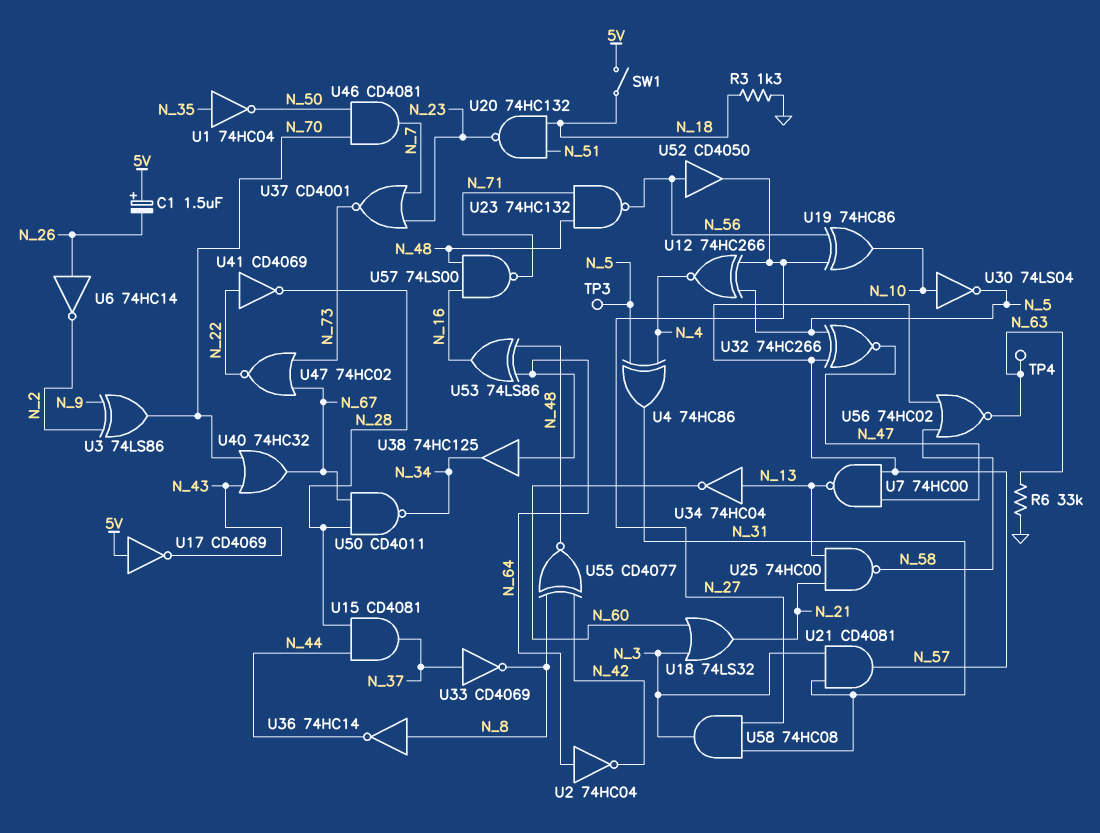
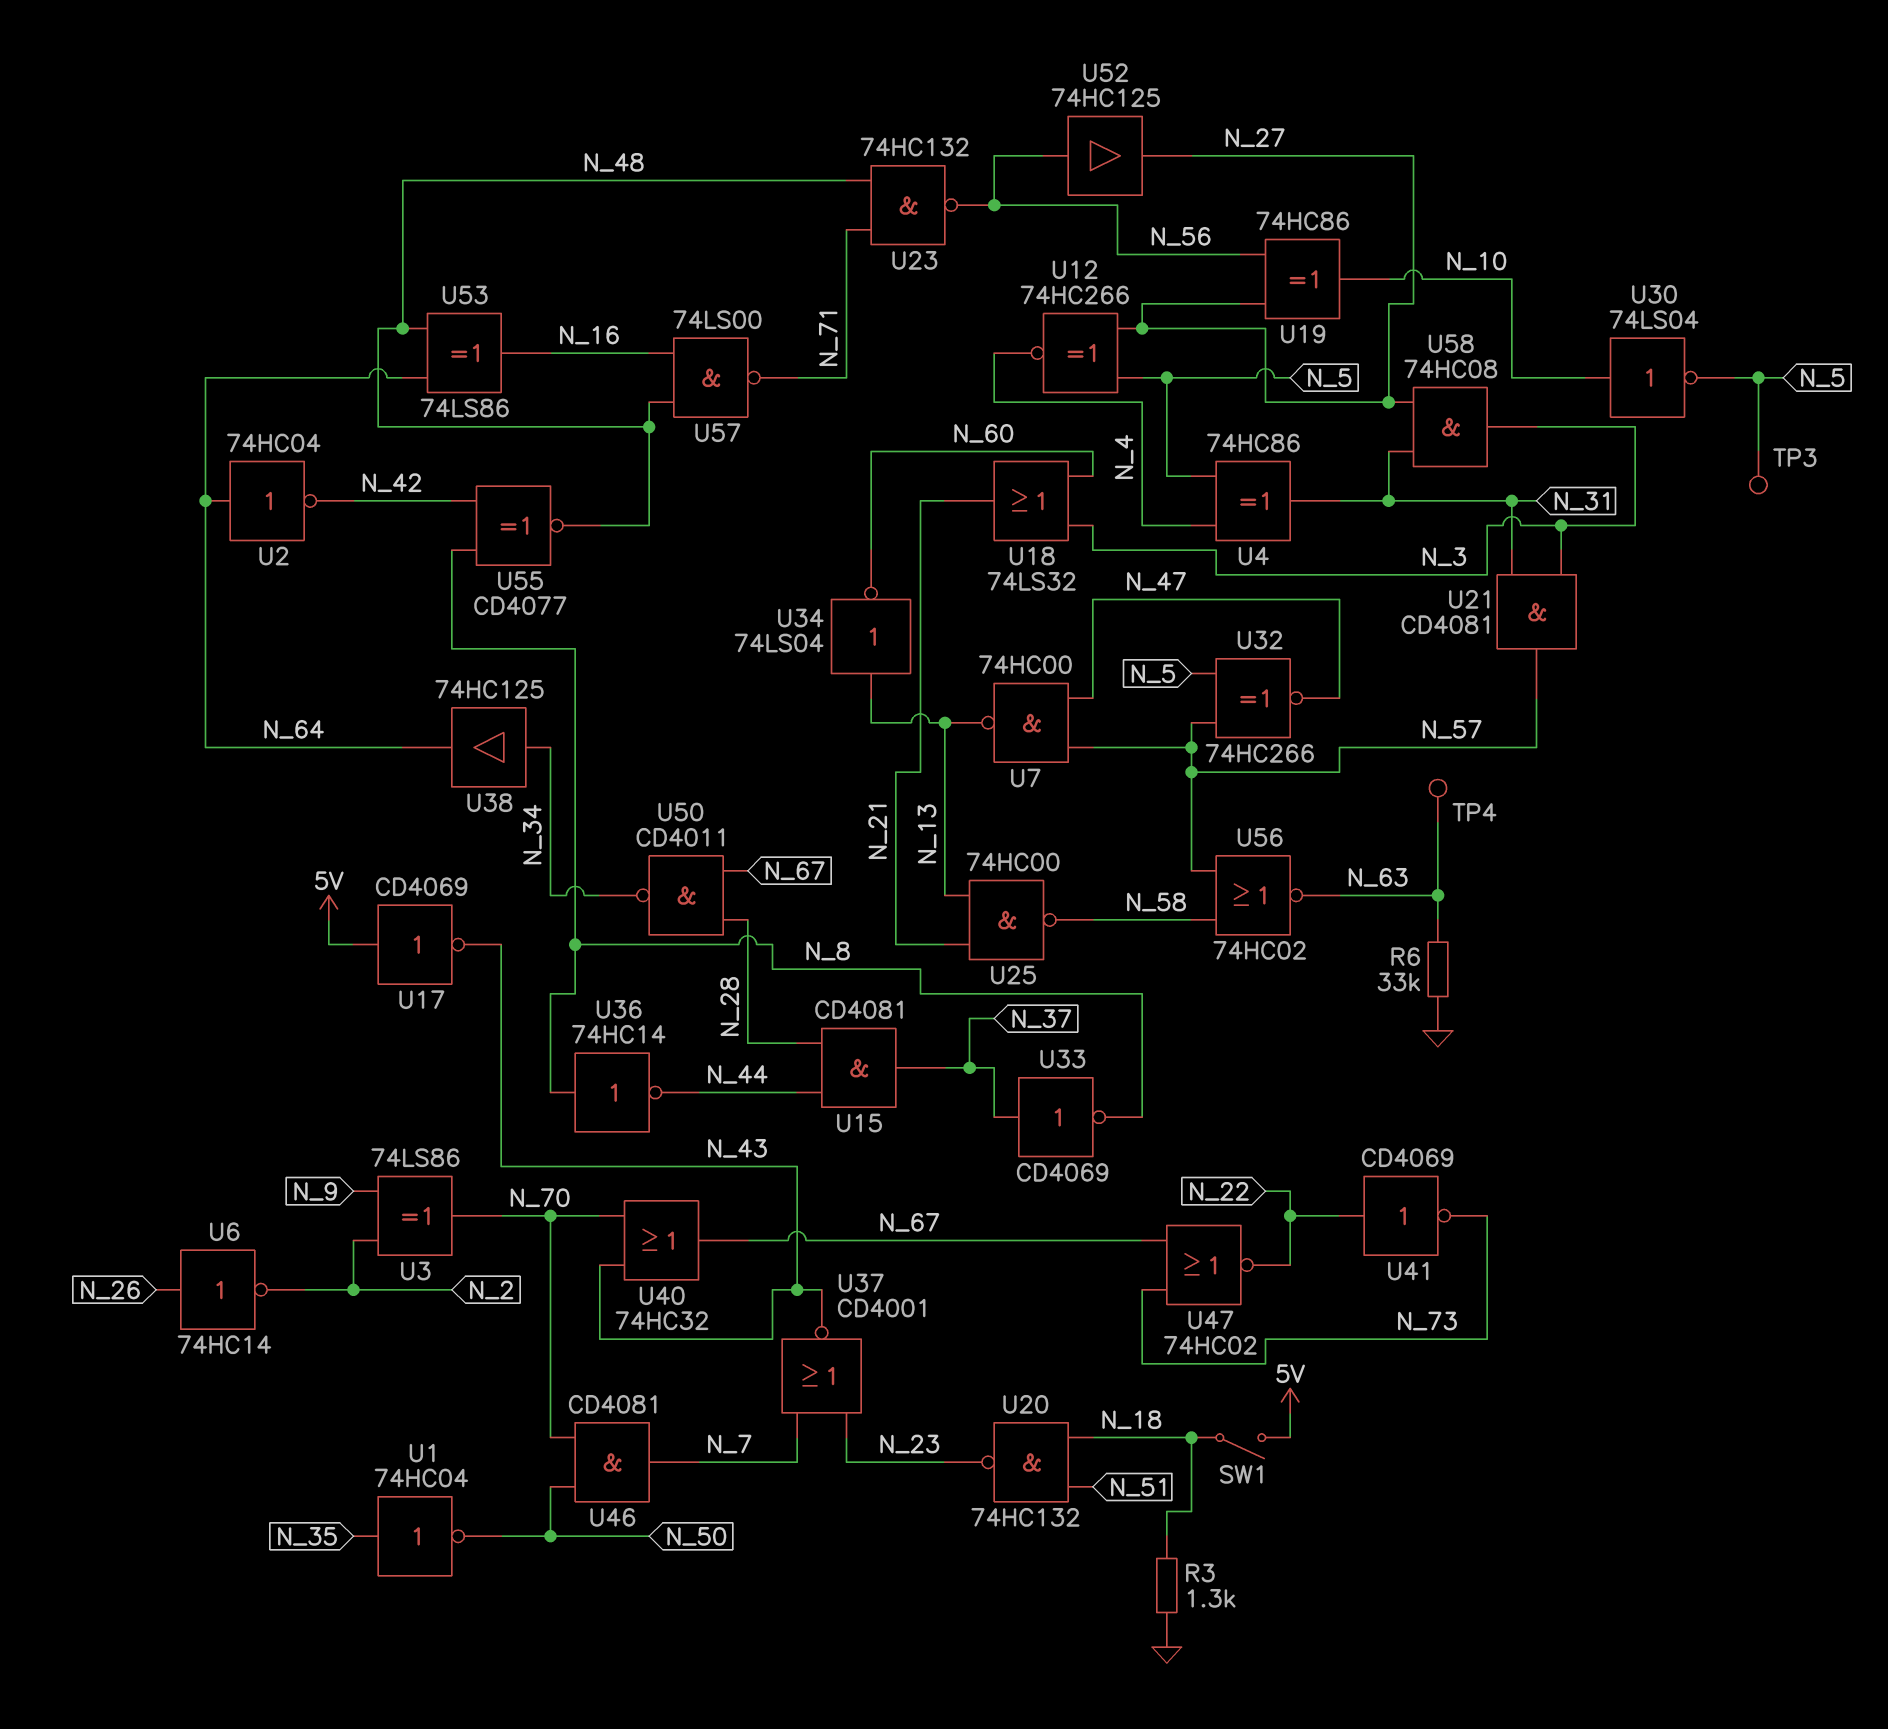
C1: 1.5uF (plus 5V, minus N_26) -> none
U34: NOT 74HC04 (in N_13, out N_60) -> NOT 74LS04 (in N_13, out N_60)
U37: NOR CD4001 (in N_7, in N_23, out N_73) -> NOR CD4001 (in N_7, in N_23, out N_43)
U38: buffer 74HC125 (in N_64, out N_34) -> buffer 74HC125 (in N_34, out N_64)
U41: NOT CD4069 (in N_22, out N_28) -> NOT CD4069 (in N_22, out N_73)
U52: buffer CD4050 (in N_56, out N_27) -> buffer 74HC125 (in N_56, out N_27)

